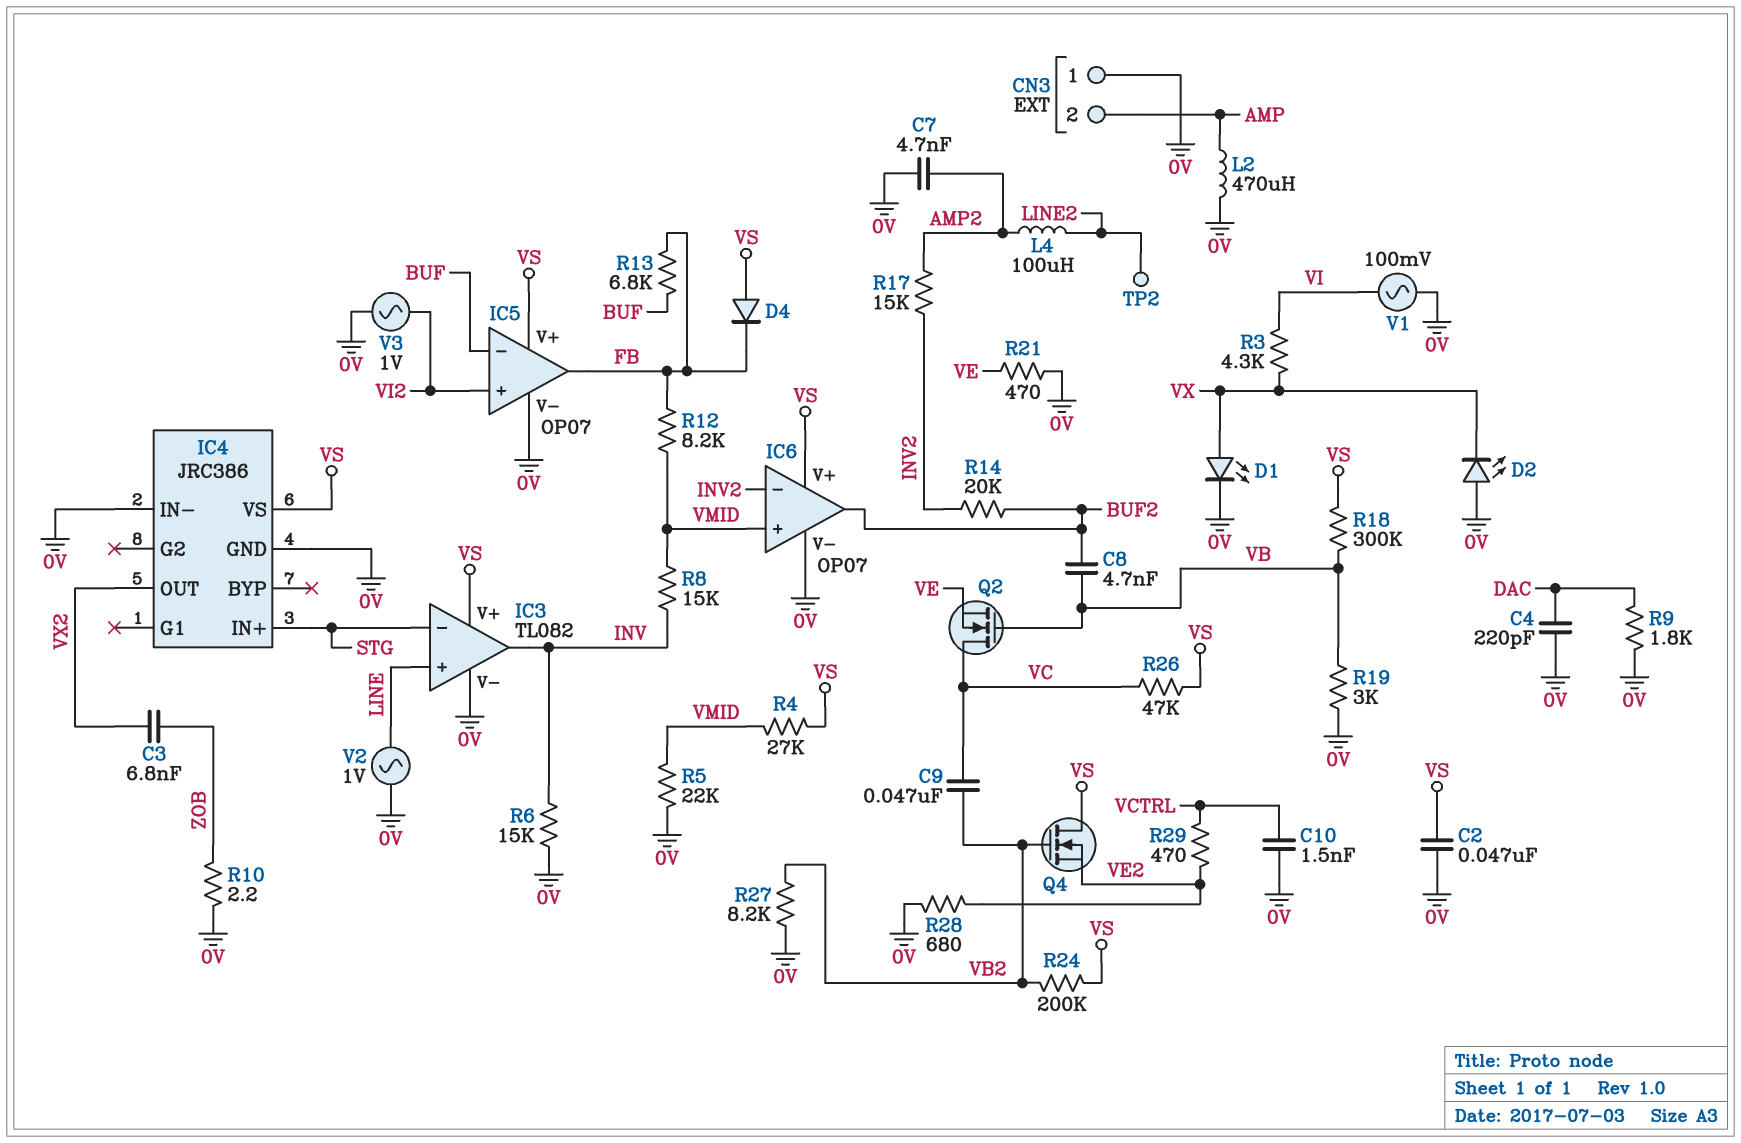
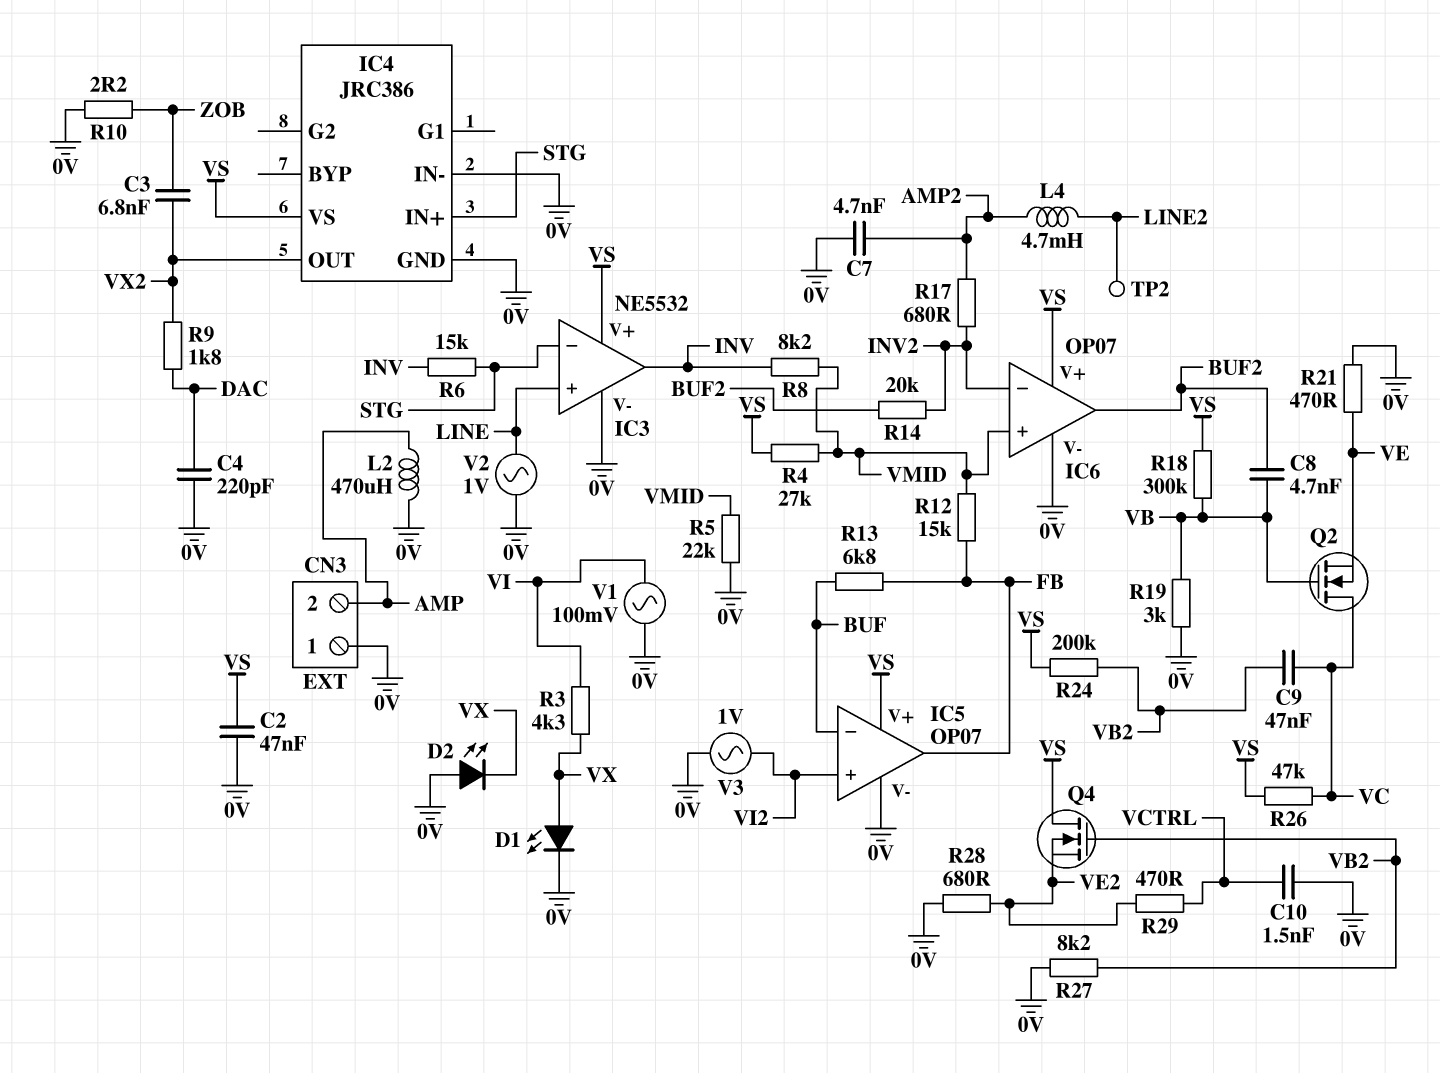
D4: diode (A VS, K FB) -> none
IC3: TL082 -> NE5532
L4: 100uH (AMP2, LINE2) -> 4.7mH (AMP2, LINE2)
R6: 15k (0V, INV) -> 15k (INV, STG)
R8: 15k (INV, VMID) -> 8.2k (INV, VMID)
R9: 1.8k (0V, DAC) -> 1.8k (DAC, VX2)
R12: 8.2k (FB, VMID) -> 15k (FB, VMID)
R17: 15k (AMP2, INV2) -> 680 (AMP2, INV2)

